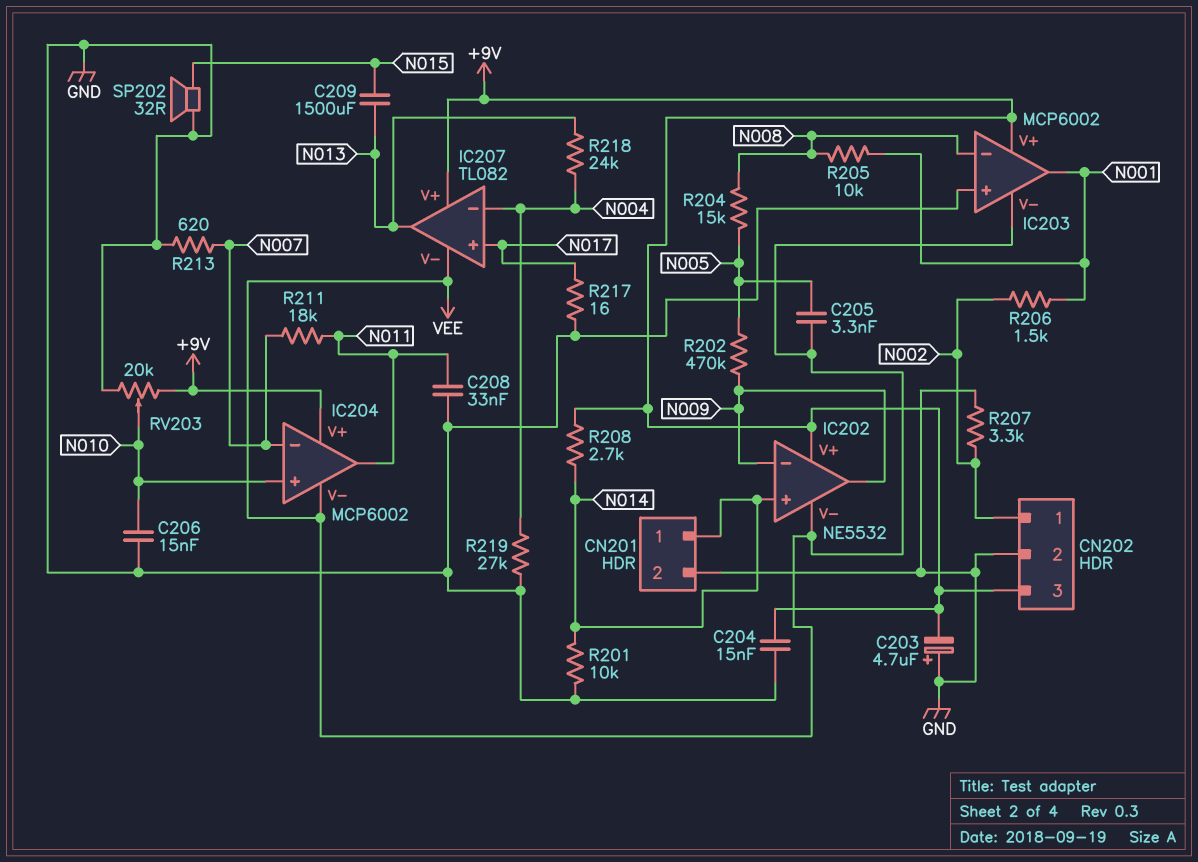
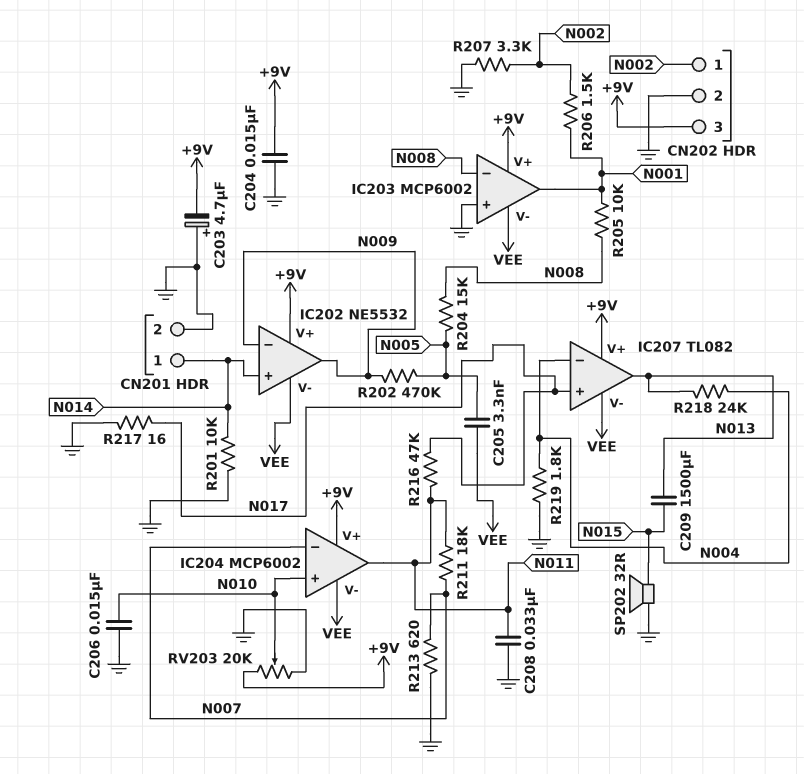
R208: 2.7k (+9V, N014) -> none
R216: none -> 47k (N011, N017)
R219: 27k (GND, N004) -> 1.8k (GND, N004)

